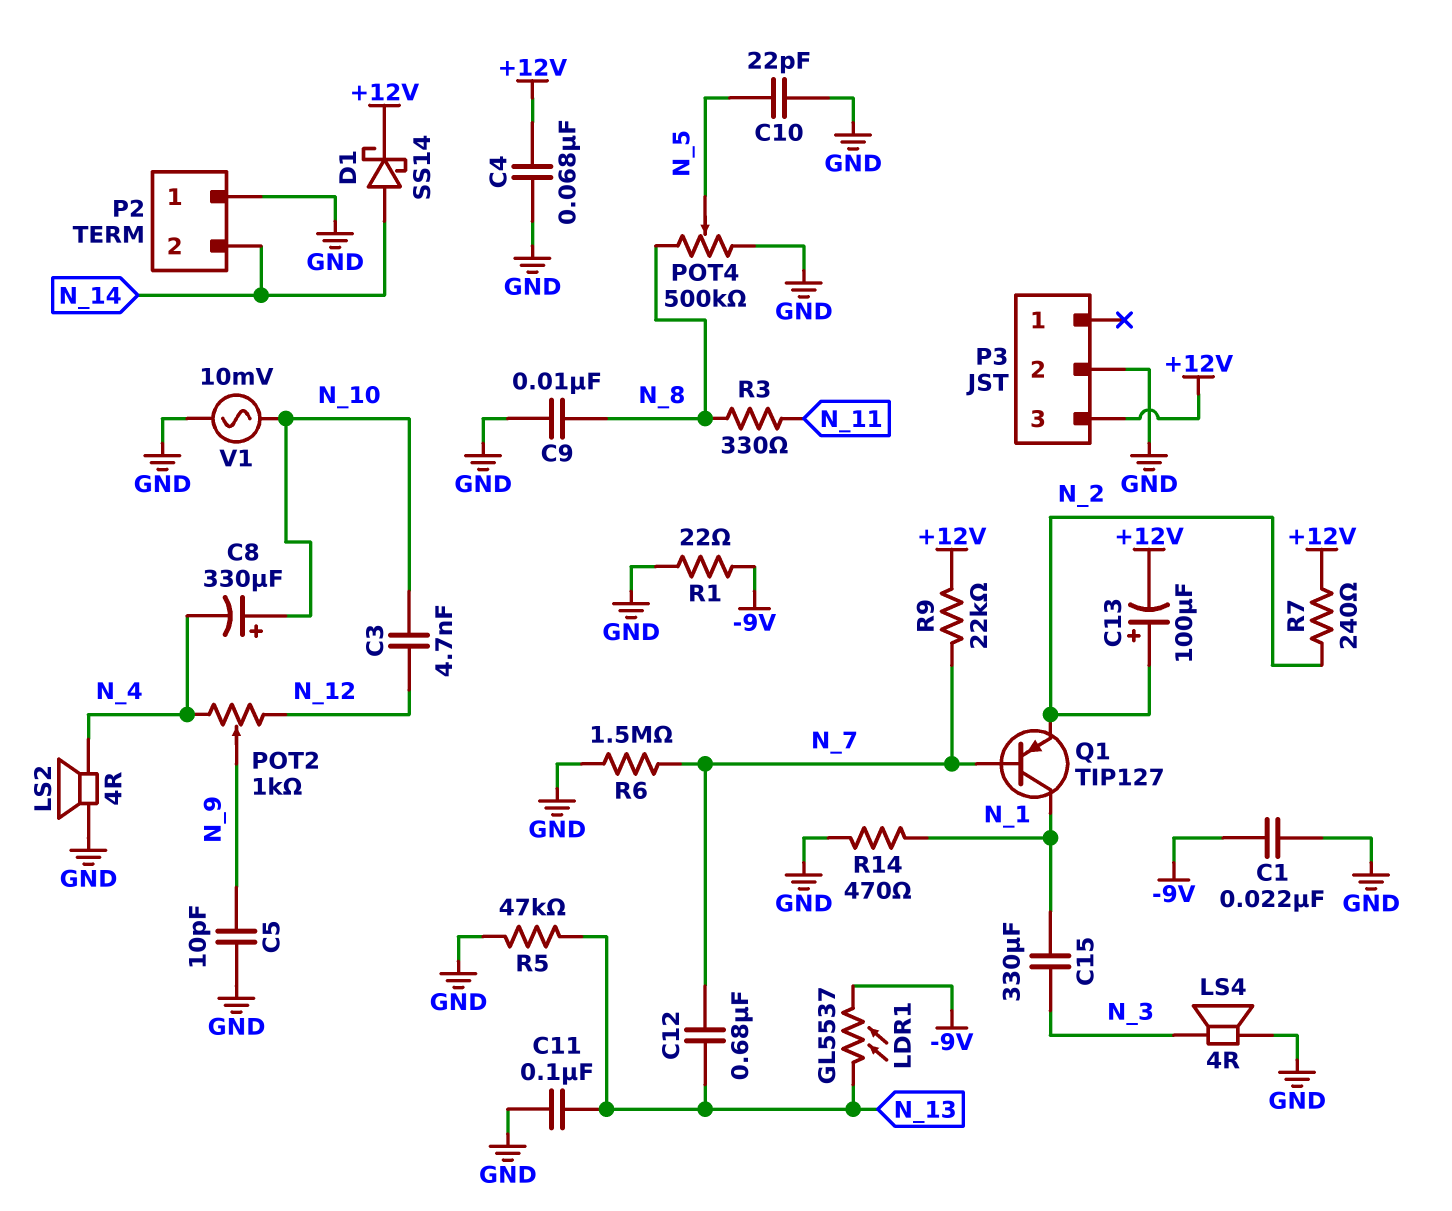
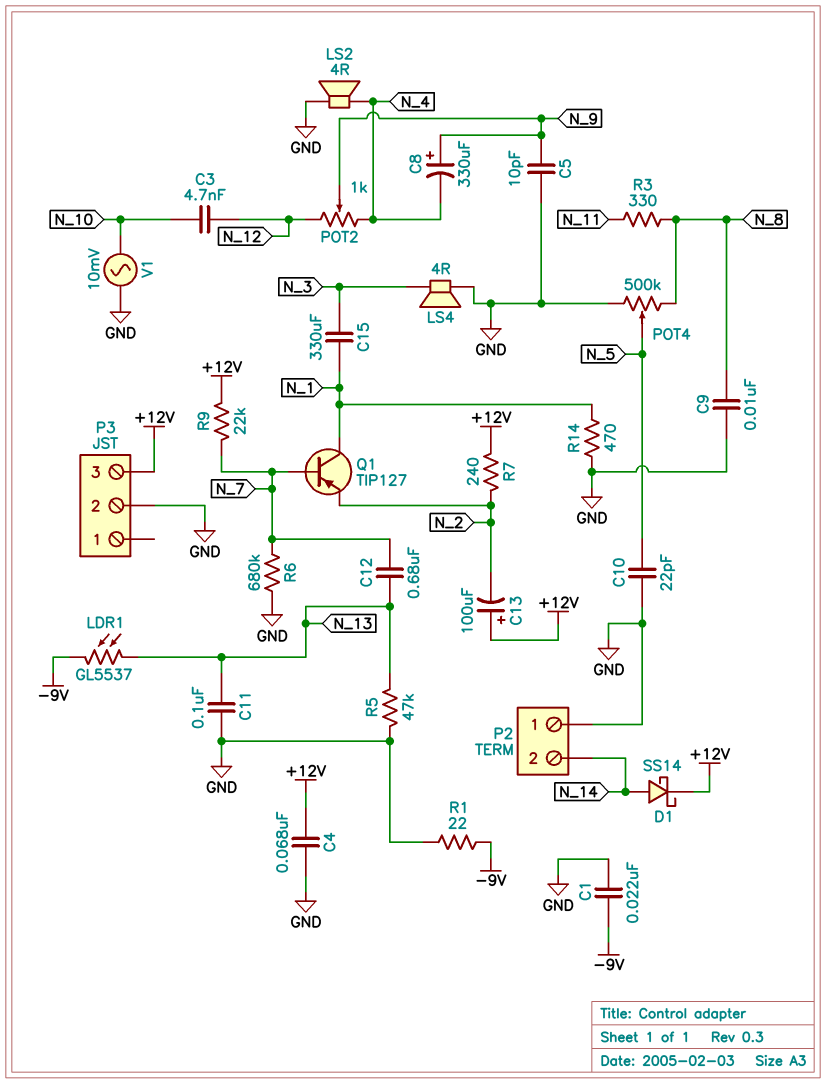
C8: 330uF (plus N_10, minus N_4) -> 330uF (plus N_9, minus N_4)
C13: 100uF (plus N_2, minus +12V) -> 100uF (plus +12V, minus N_2)
R6: 1.5M (GND, N_7) -> 680k (GND, N_7)

